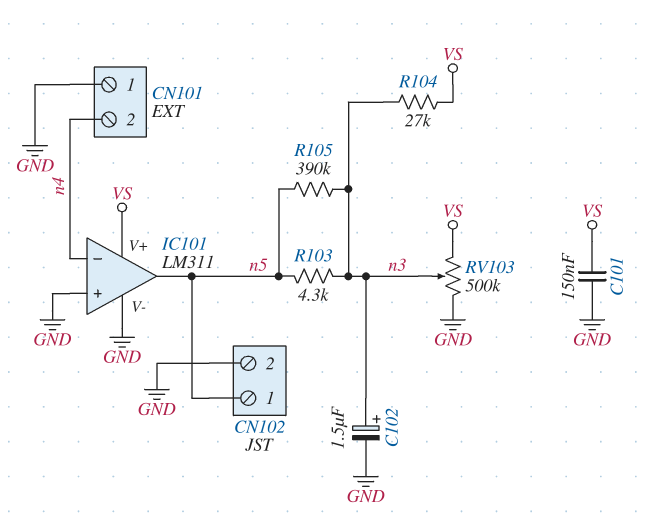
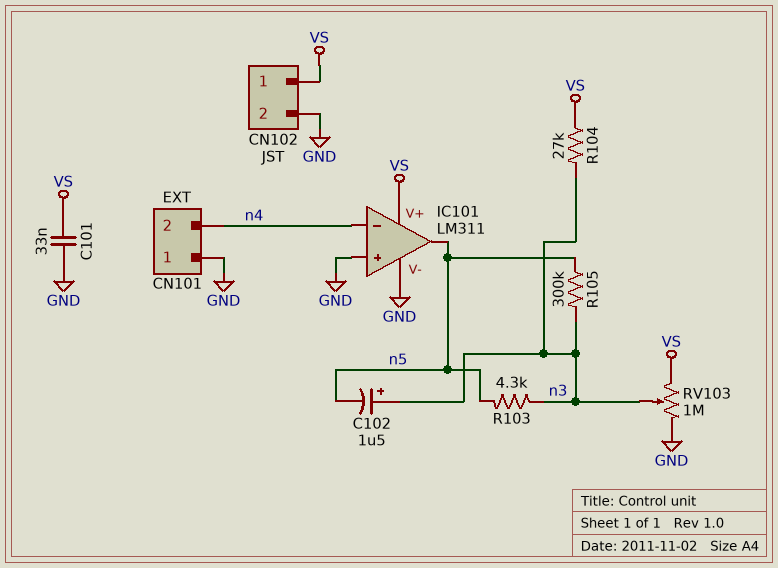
C101: 150nF (GND, VS) -> 33nF (GND, VS)
C102: 1.5uF (plus n3, minus GND) -> 1.5uF (plus n3, minus n5)
CN102 pin 1: n5 -> VS
R105: 390k (n3, n5) -> 300k (n3, n5)
RV103: 500k (GND, VS, wiper n3) -> 1M (GND, VS, wiper n3)

